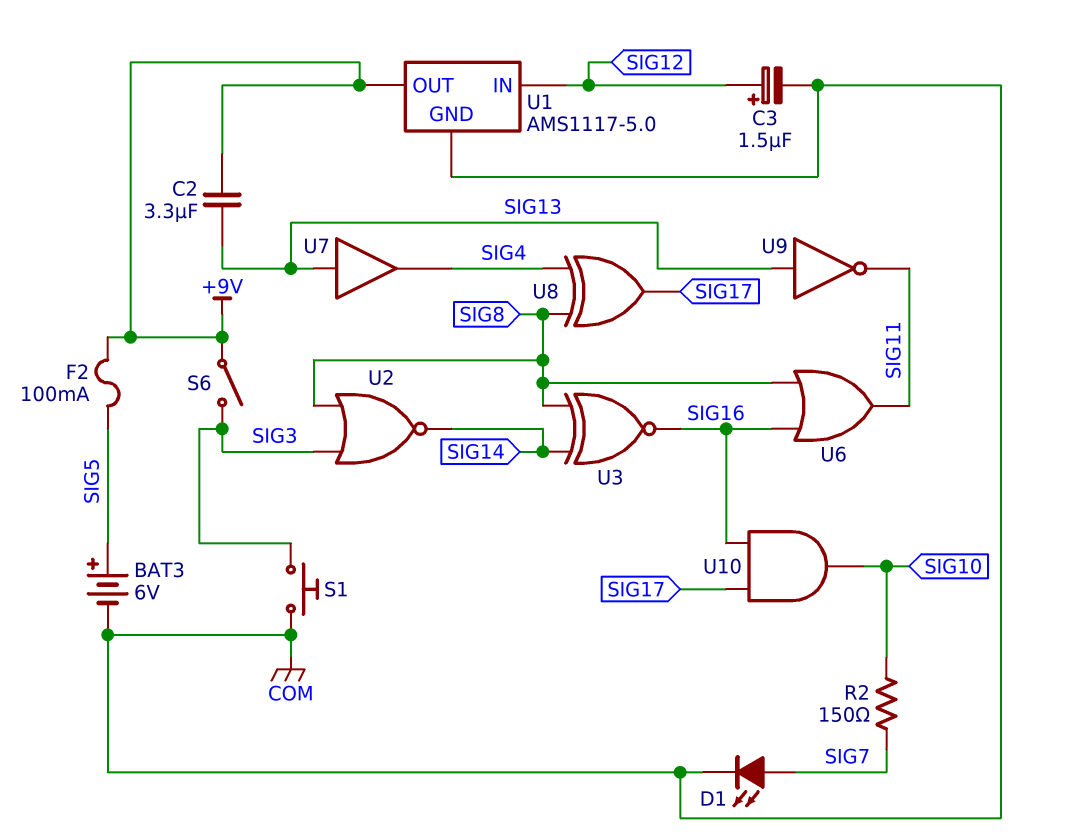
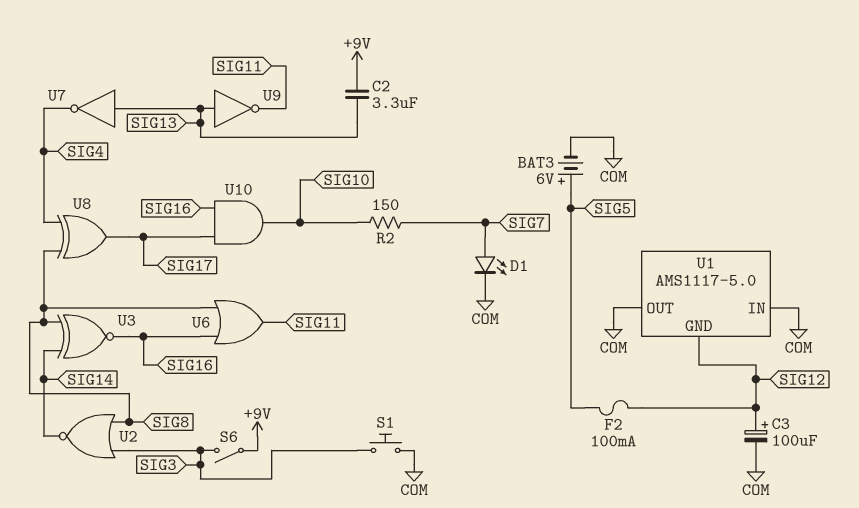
C3: 1.5uF (plus SIG12, minus COM) -> 100uF (plus SIG12, minus COM)
F2: 100mA (+9V, SIG5) -> 100mA (SIG5, SIG12)
U1 pin GND: COM -> SIG12
U1 pin IN: SIG12 -> COM
U1 pin OUT: +9V -> COM
U7: buffer (in SIG13, out SIG4) -> NOT (in SIG13, out SIG4)

